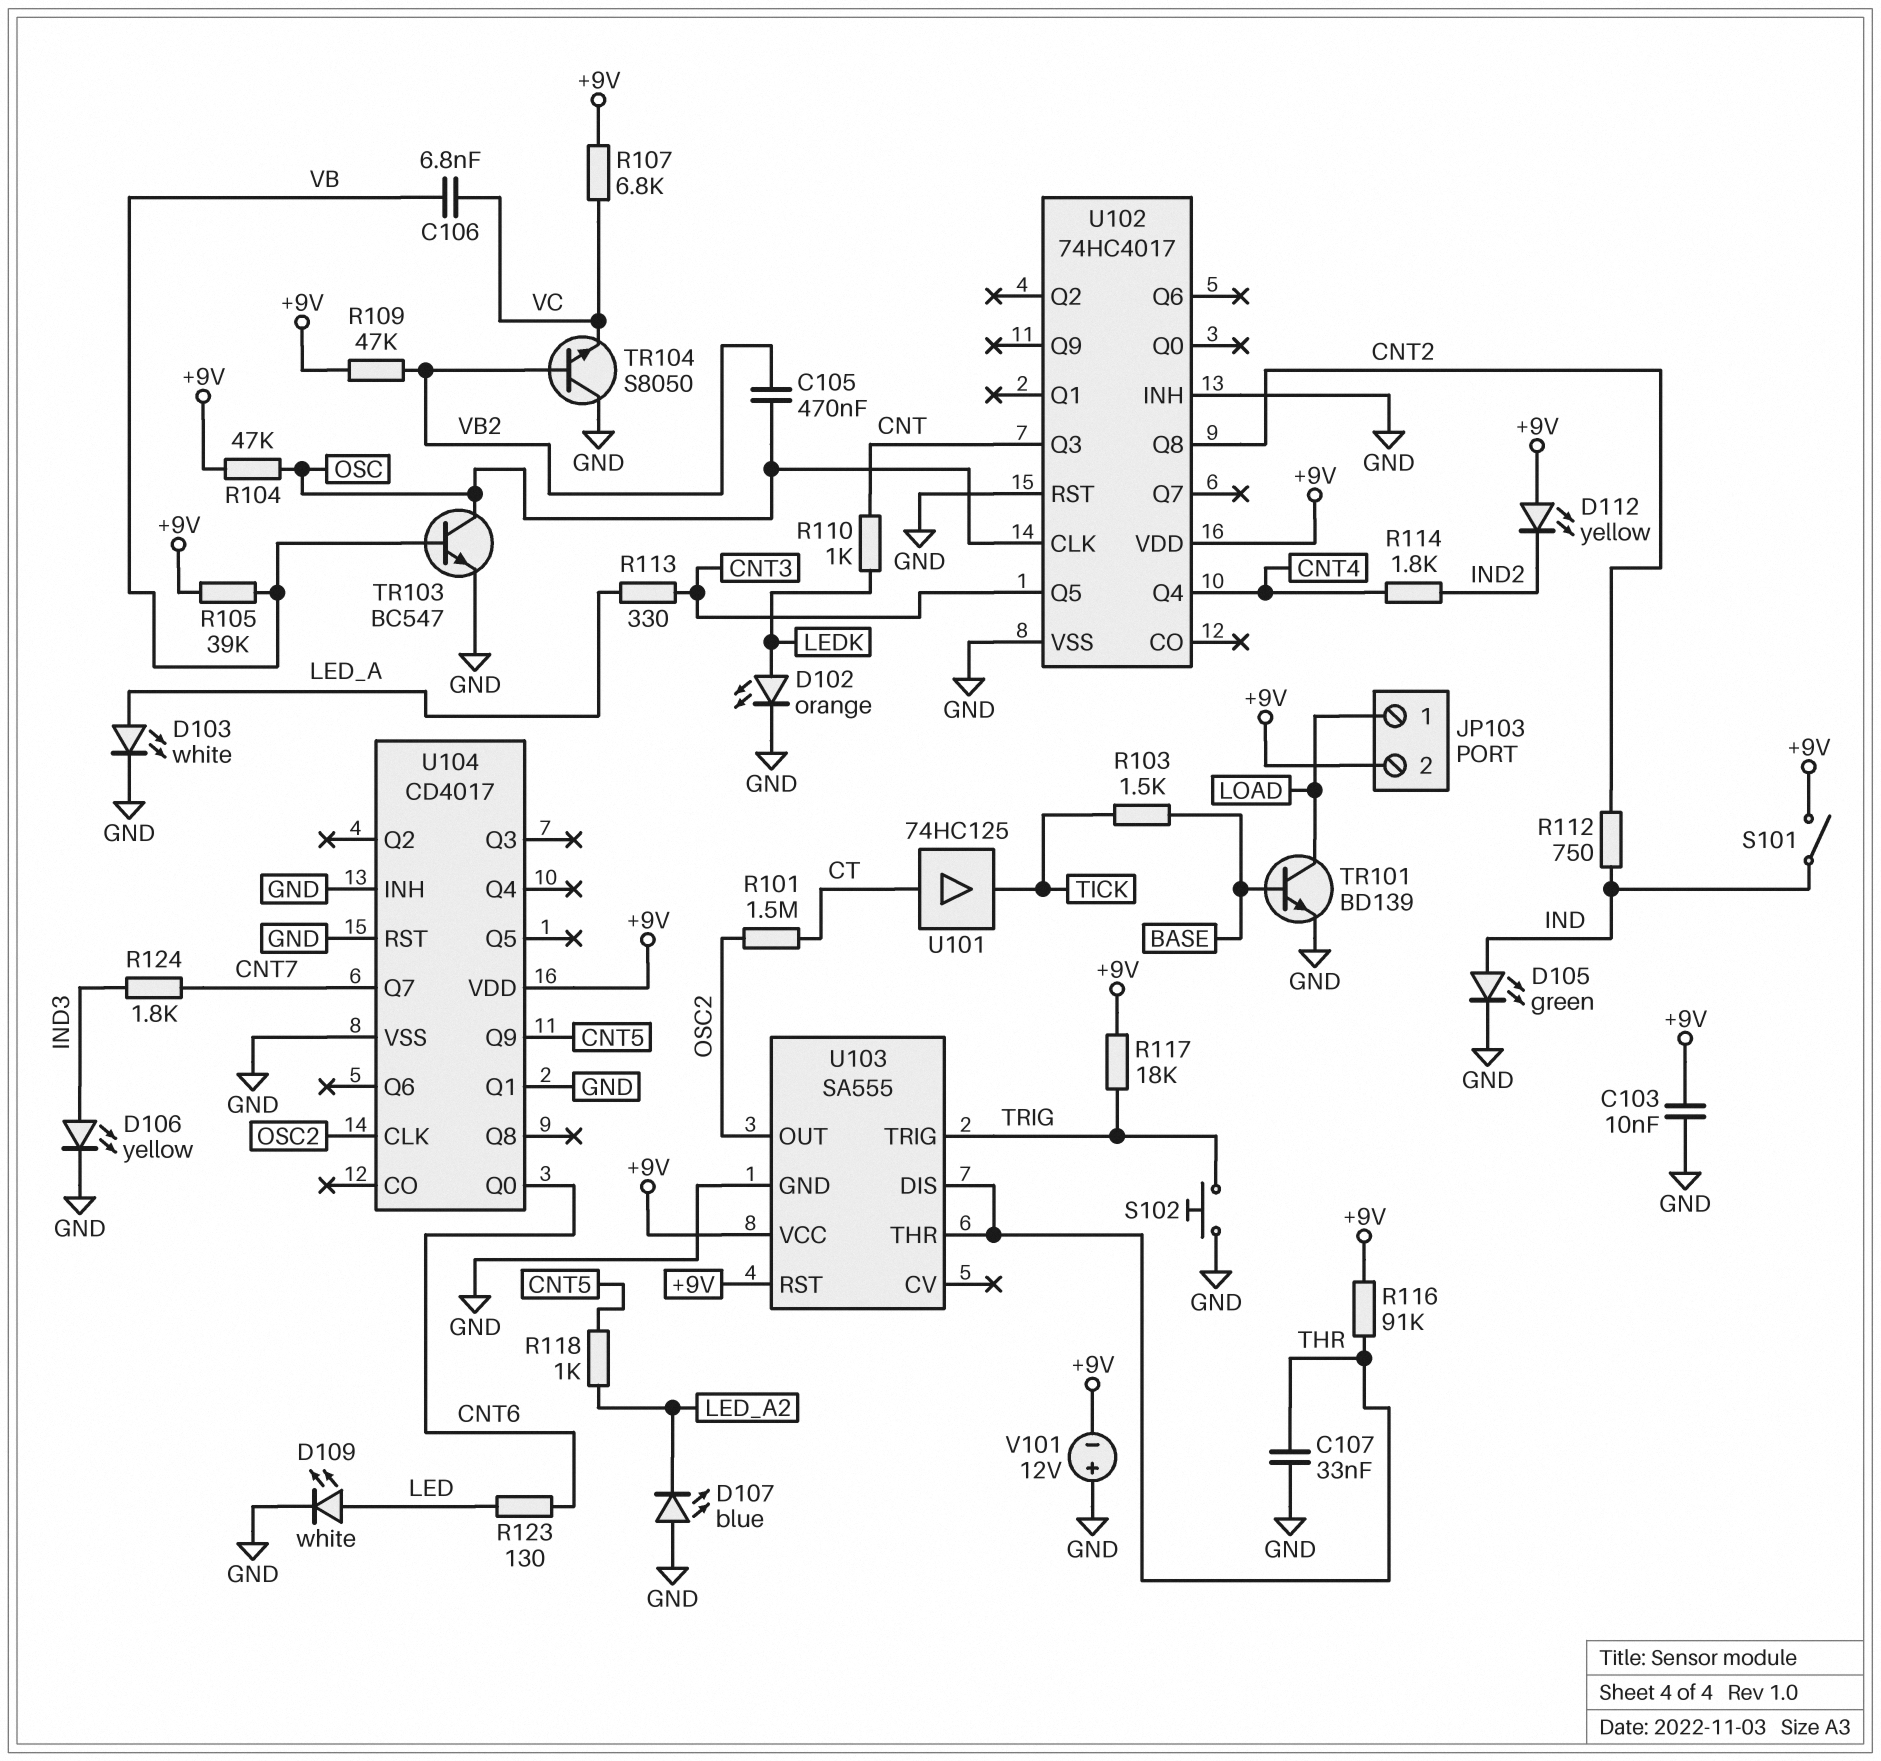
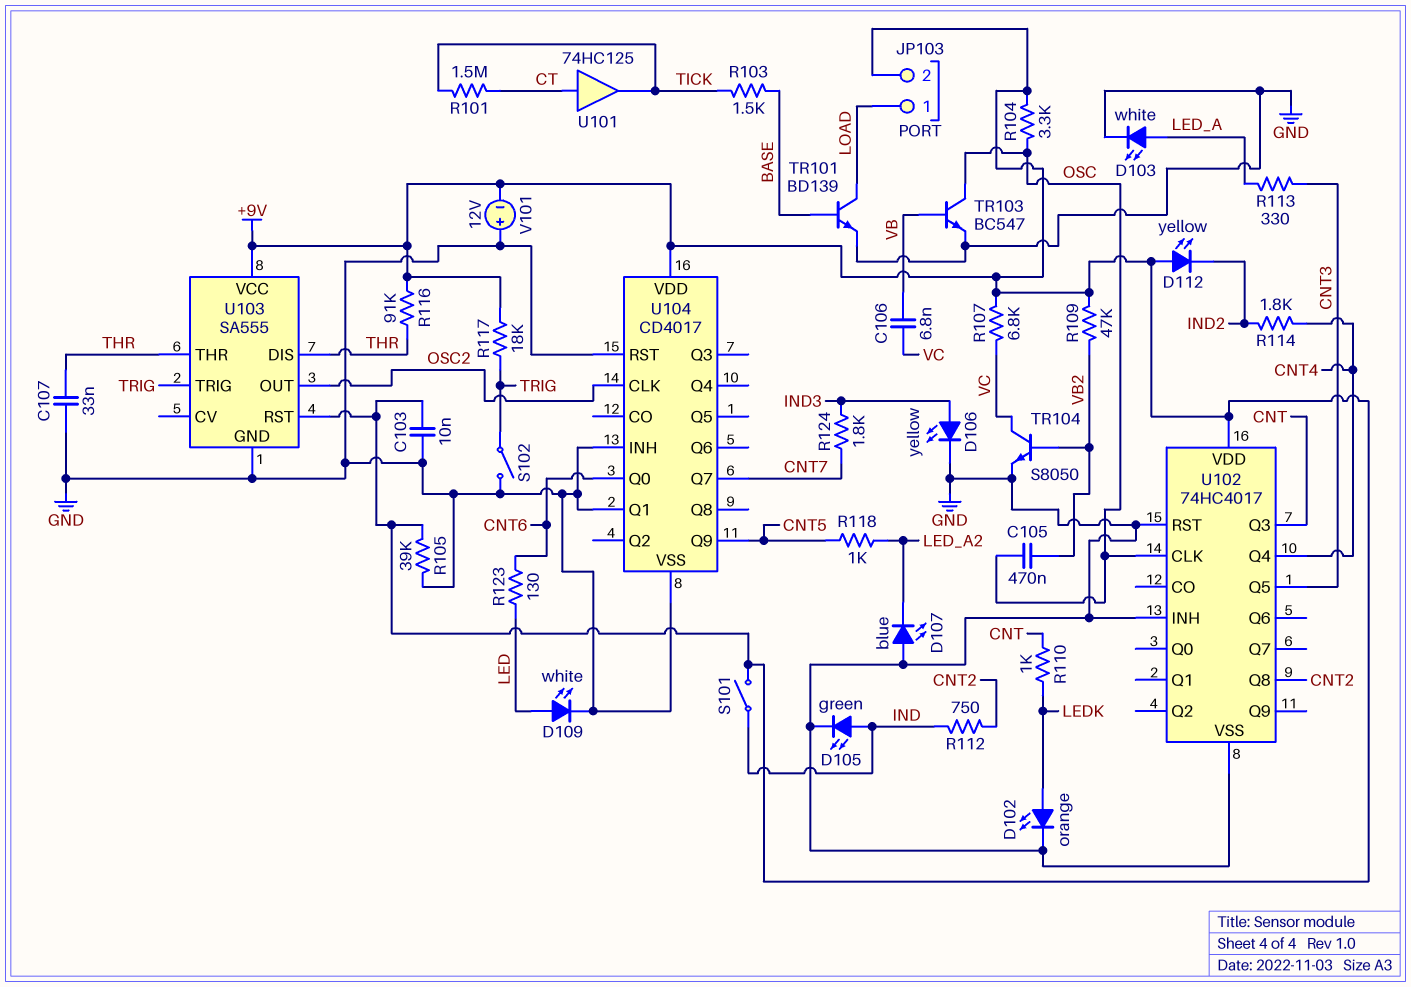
R101: 1.5M (CT, OSC2) -> 1.5M (CT, TICK)
R104: 47k (+9V, OSC) -> 3.3k (+9V, OSC)
R105: 39k (+9V, VB) -> 39k (+9V, GND)
S102: button (GND, TRIG) -> switch (GND, TRIG)
TR104: NPN S8050 (B VB2, C GND, E VC) -> NPN S8050 (B VB2, C VC, E GND)

